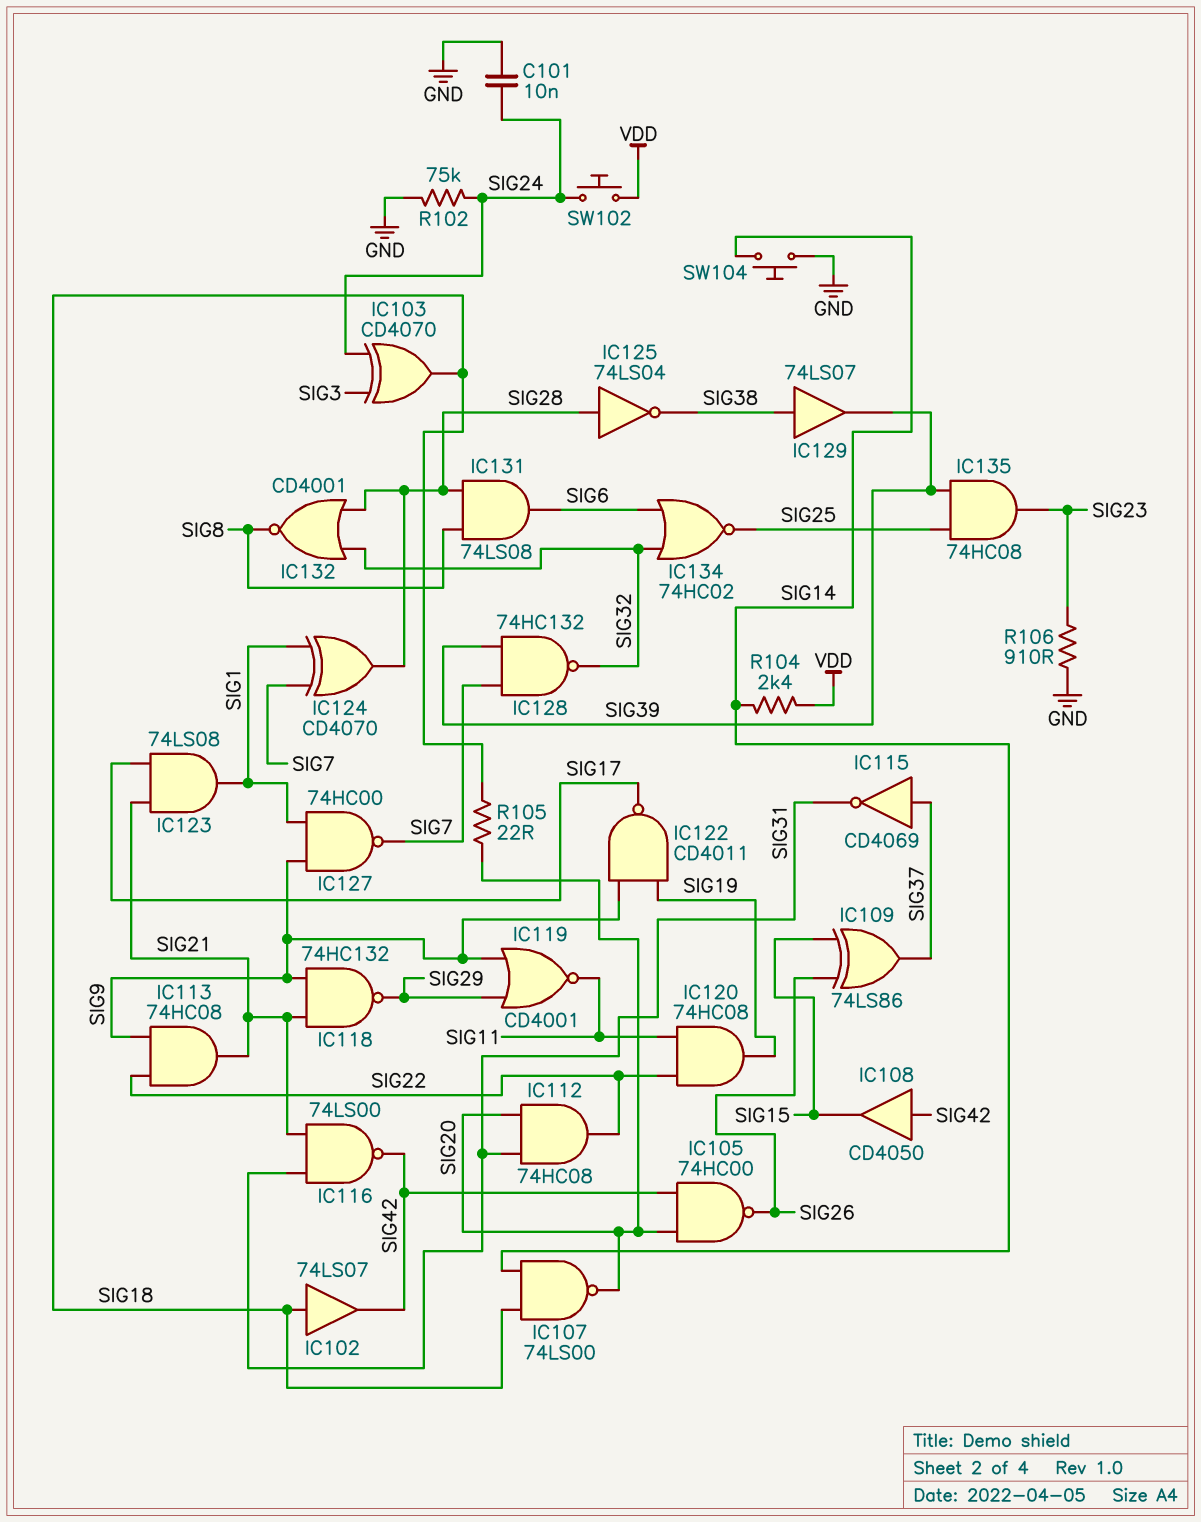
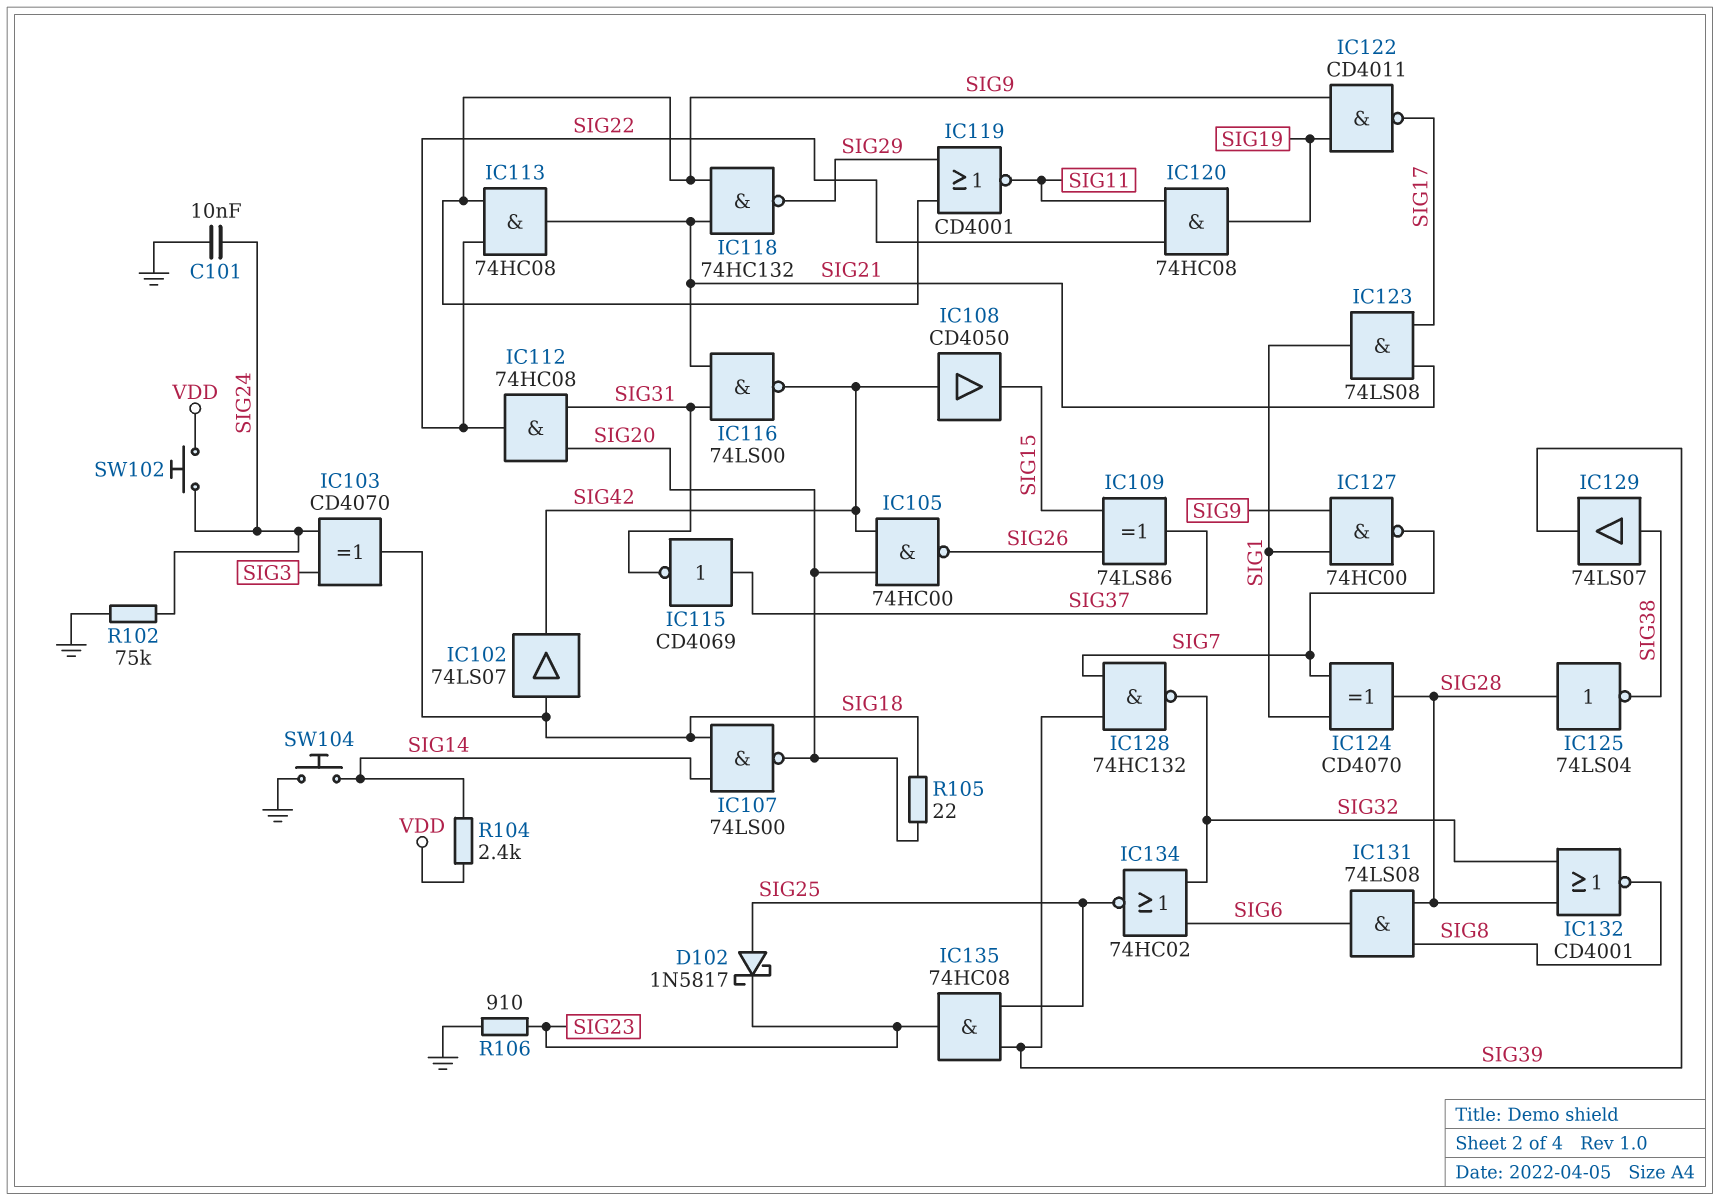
D102: none -> schottky 1N5817 (A SIG25, K SIG23)

